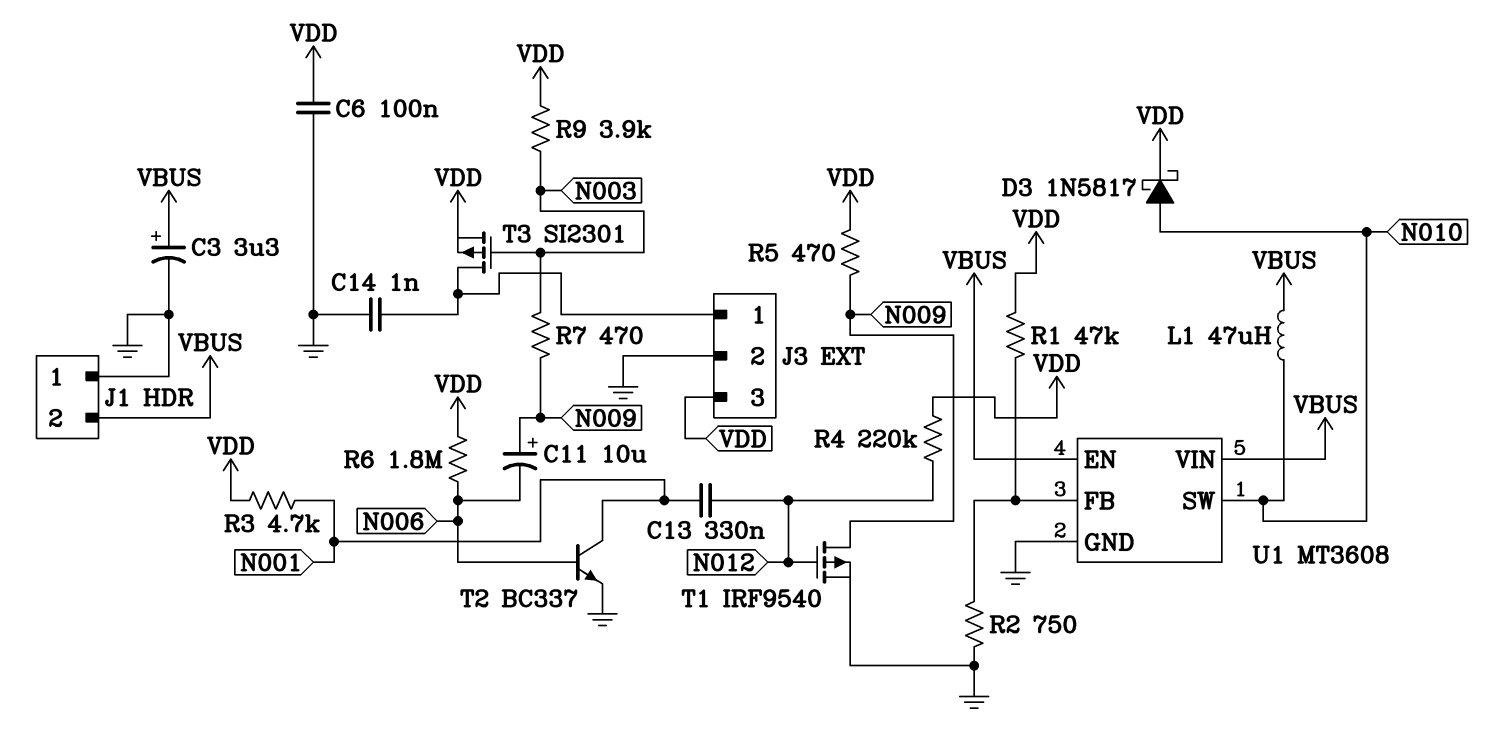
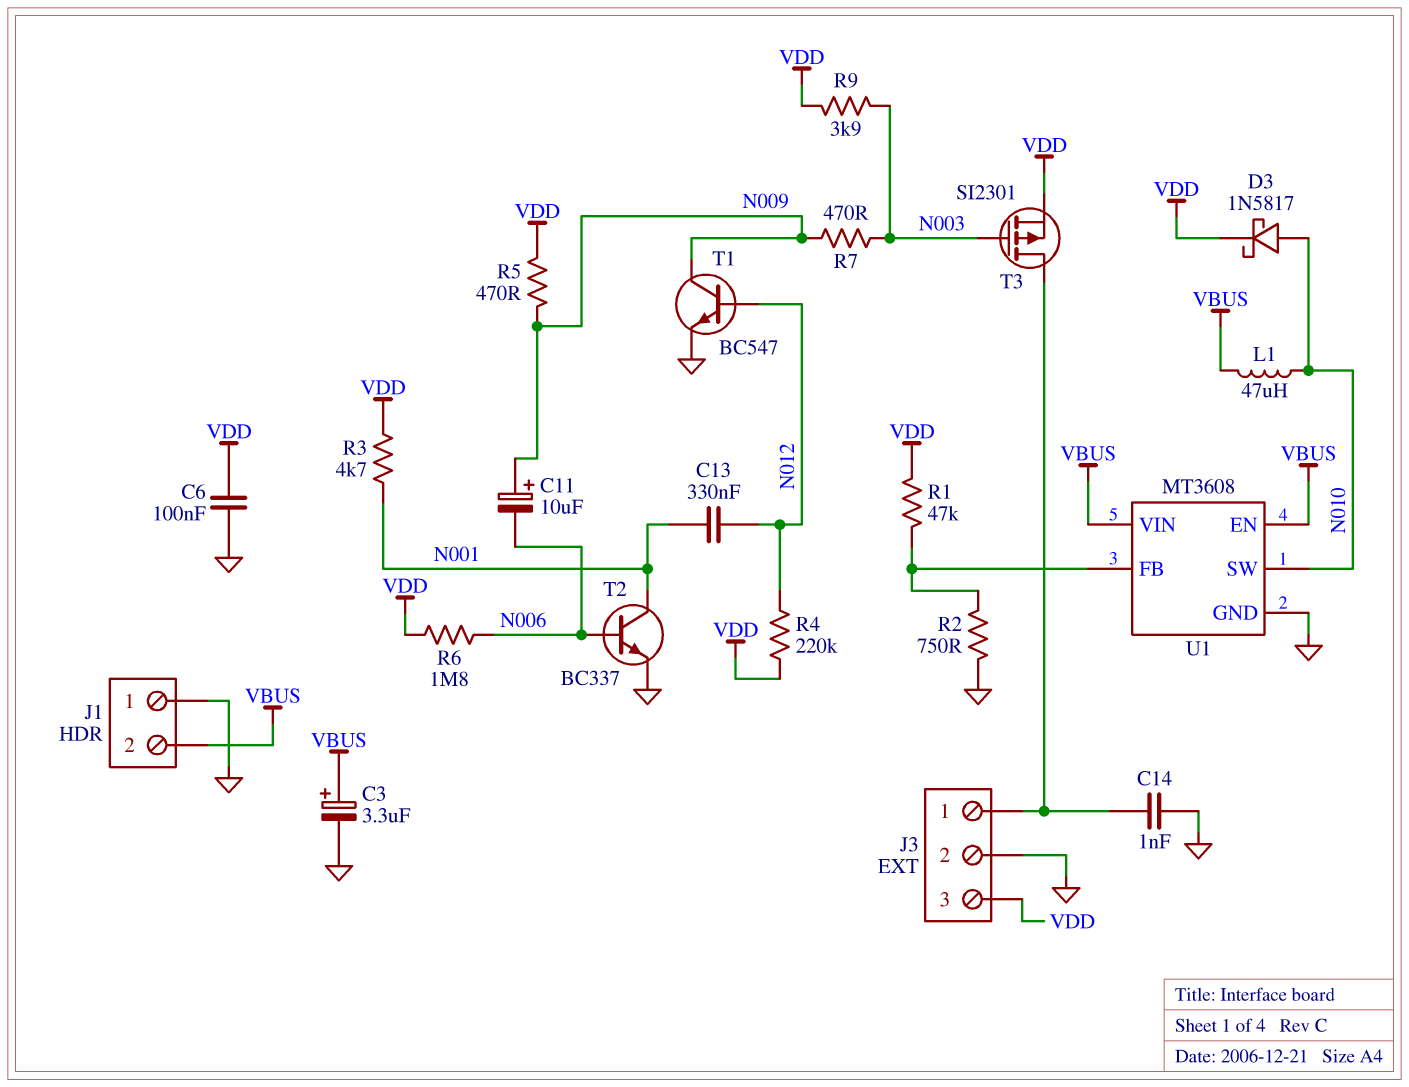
T1: PMOS IRF9540 (G N012, D N009, S GND) -> NPN BC547 (B N012, C N009, E GND)

